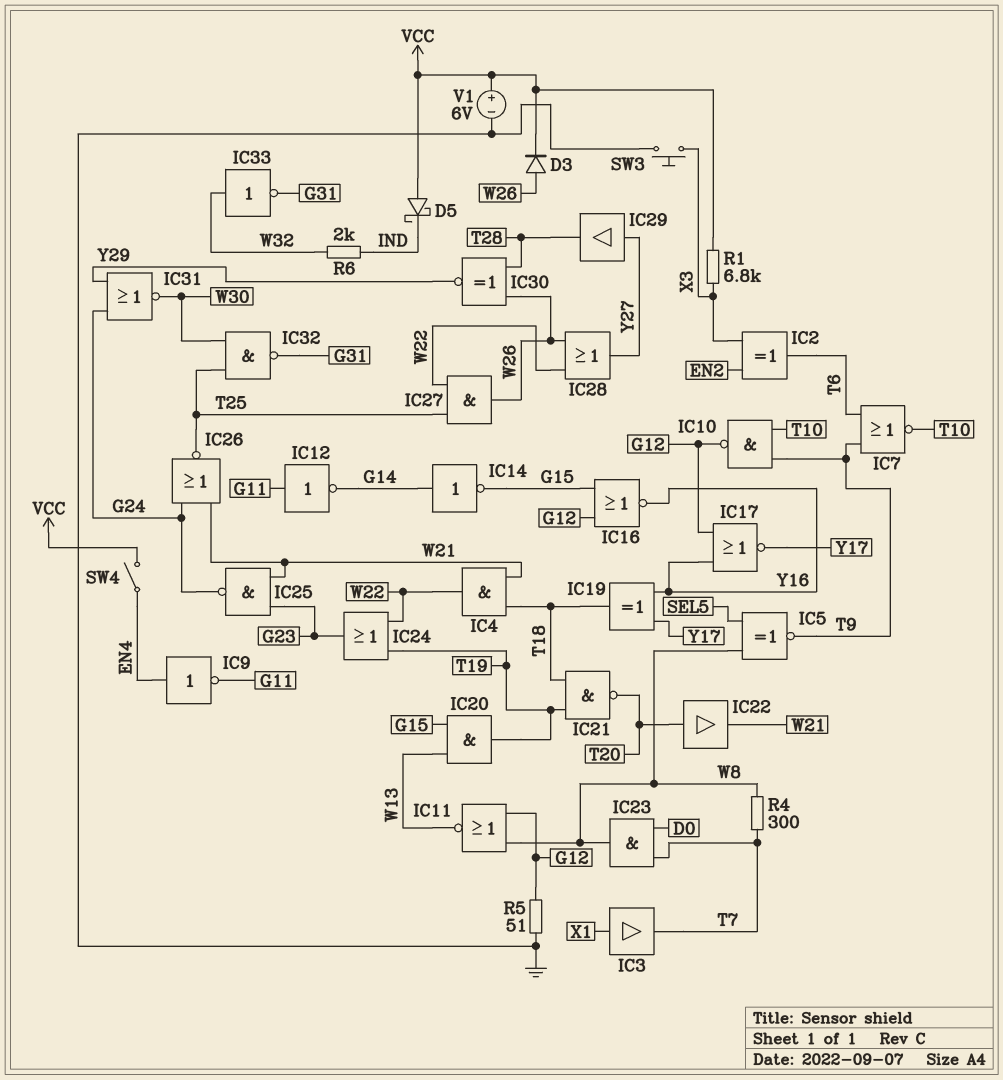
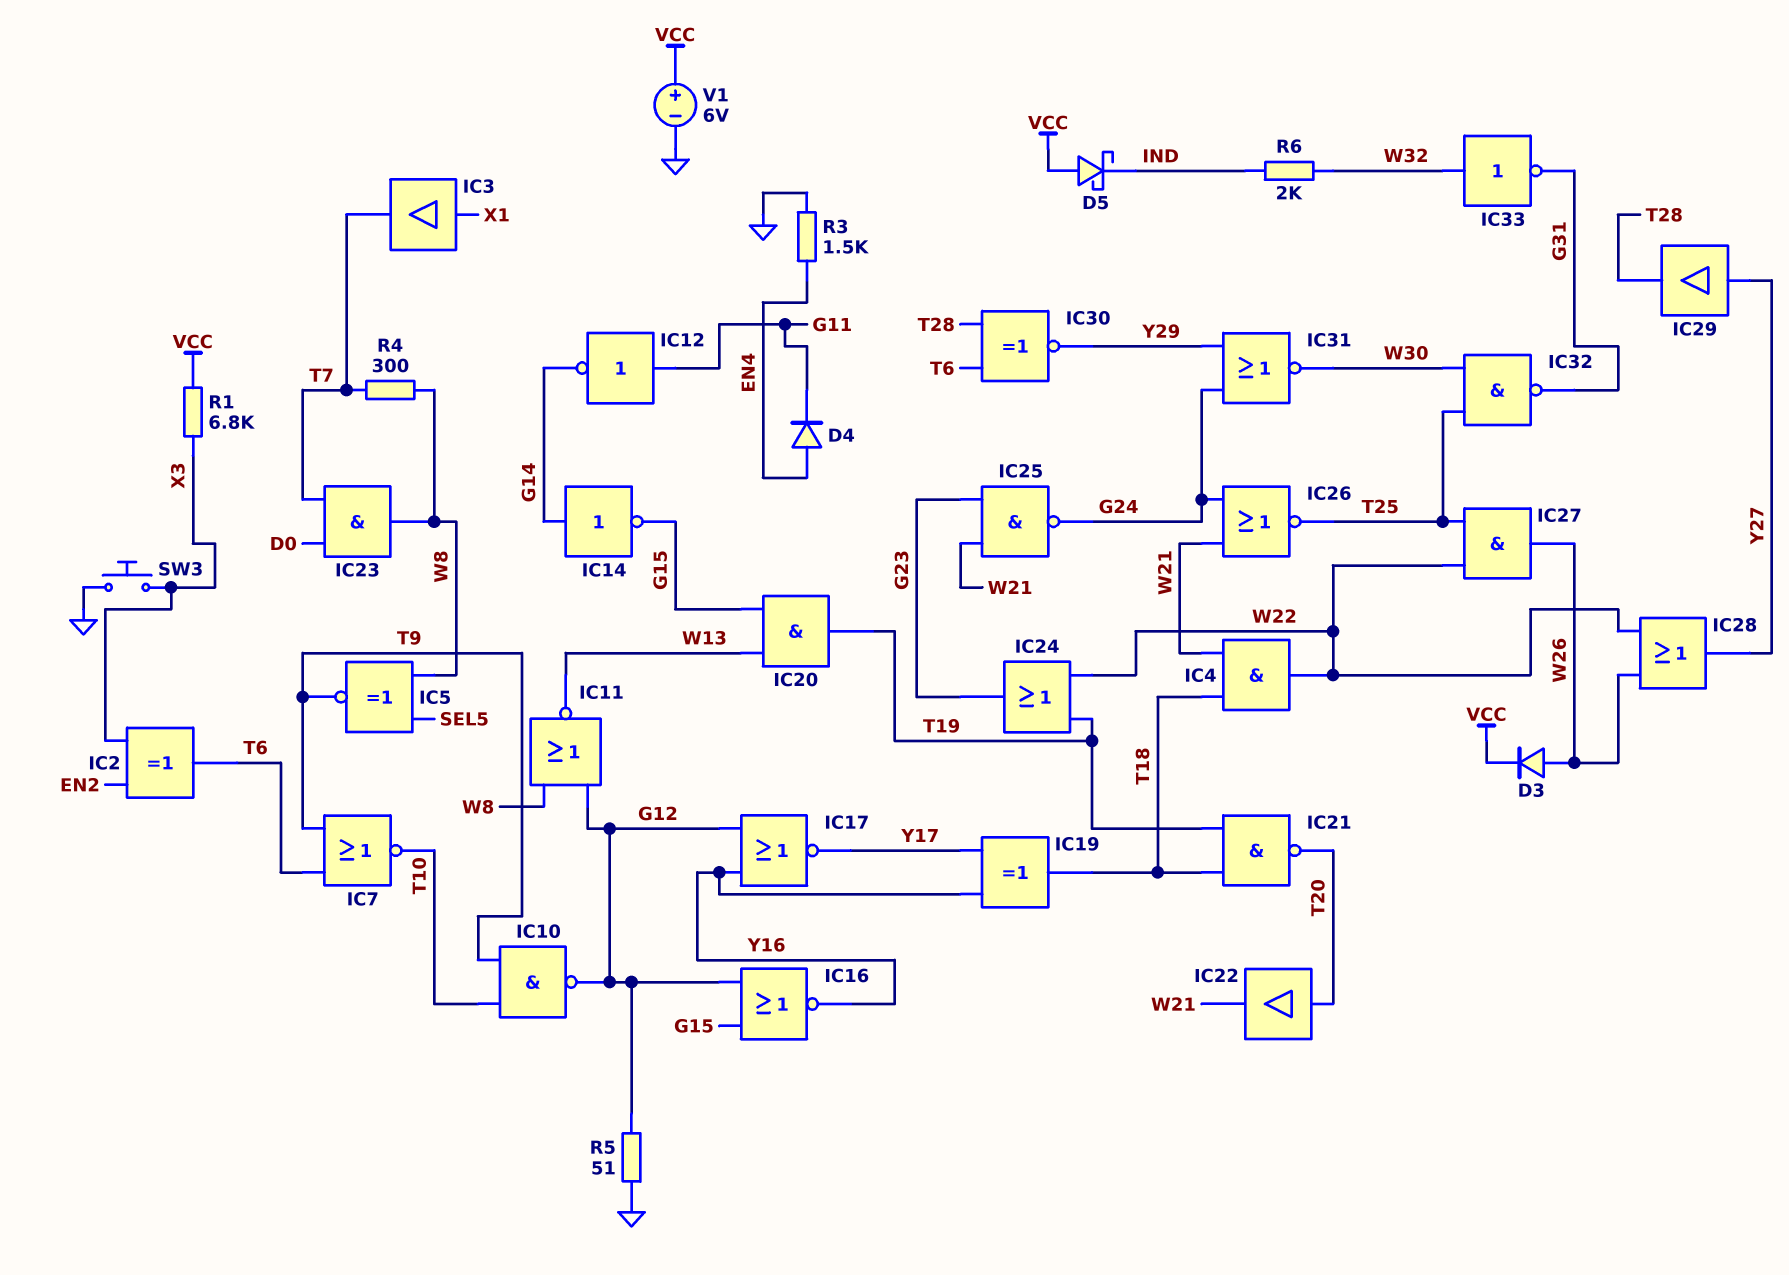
D4: none -> diode (A EN4, K G11)
IC9: NOT (in EN4, out G11) -> none
IC30: XNOR (in T28, in W26, out Y29) -> XNOR (in T6, in T28, out Y29)
R3: none -> 1.5k (EN4, GND)
SW4: switch (EN4, VCC) -> none

